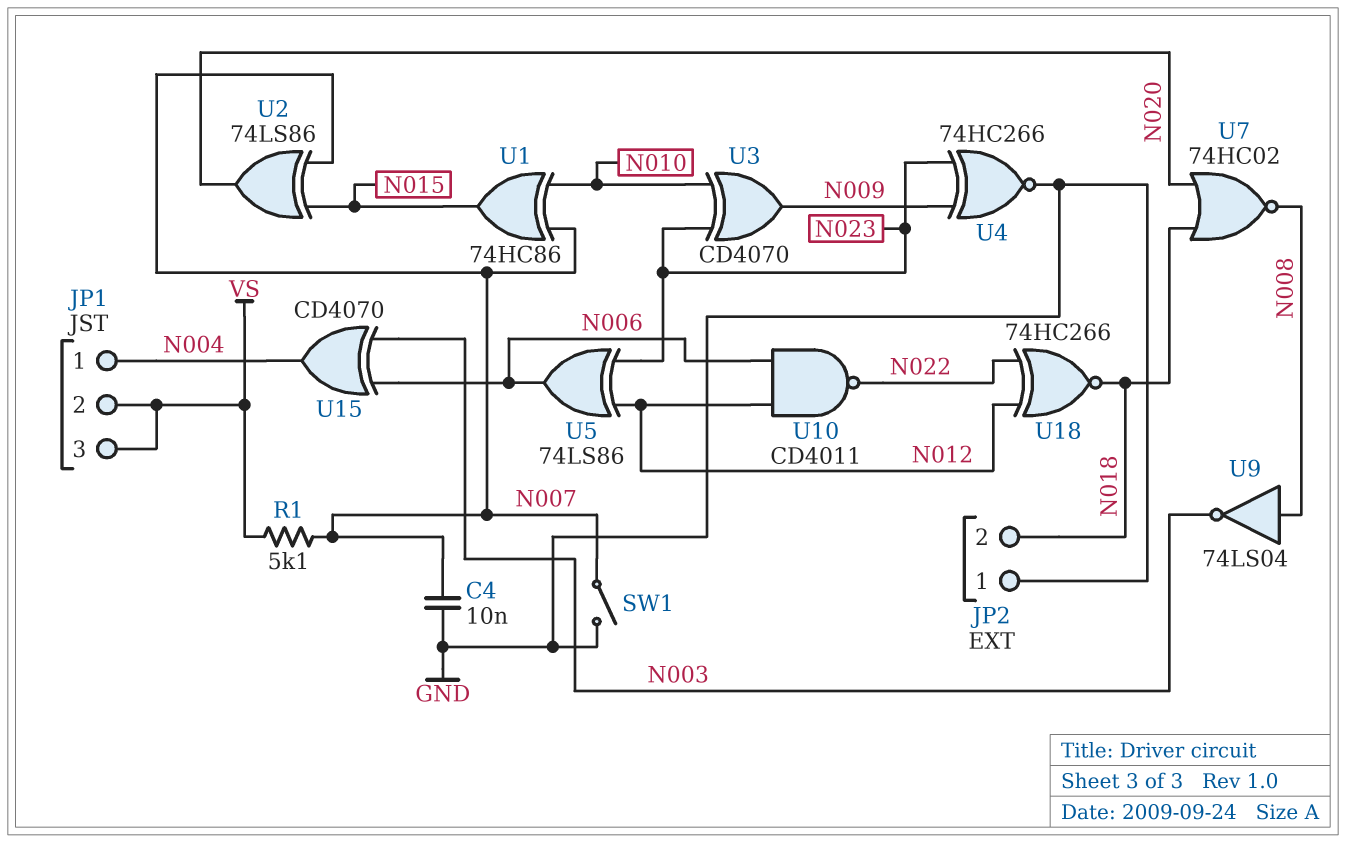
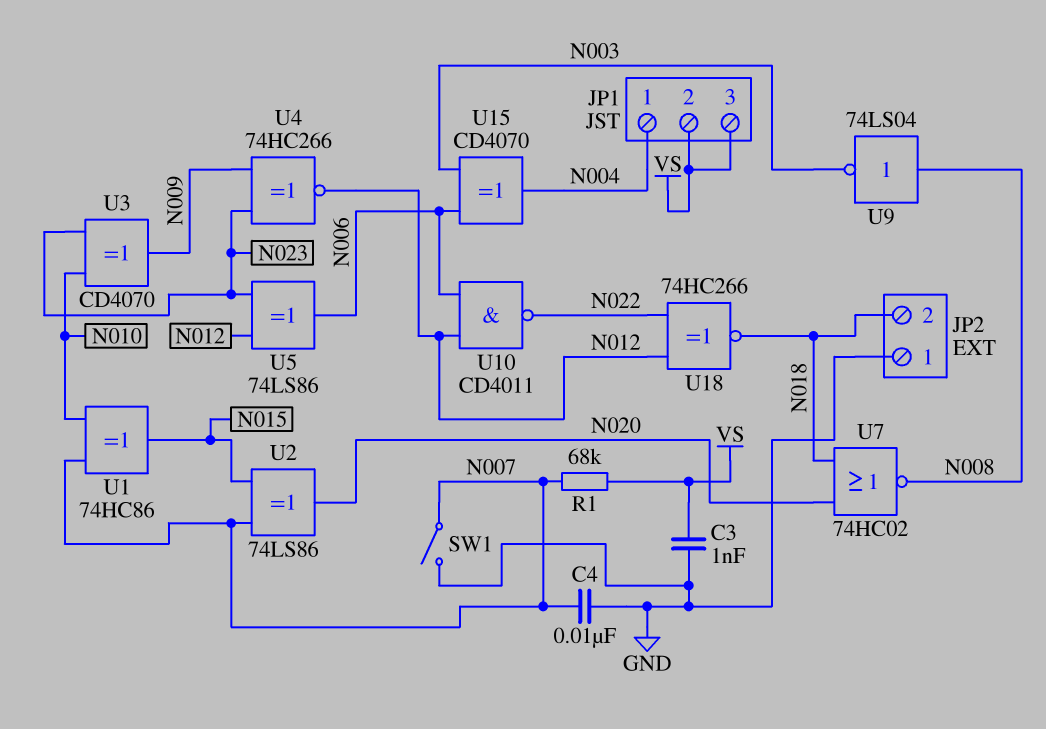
C3: none -> 1nF (GND, VS)
R1: 5.1k (N007, VS) -> 68k (N007, VS)
U4: XNOR 74HC266 (in N009, in N023, out GND) -> XNOR 74HC266 (in N009, in N023, out N012)

